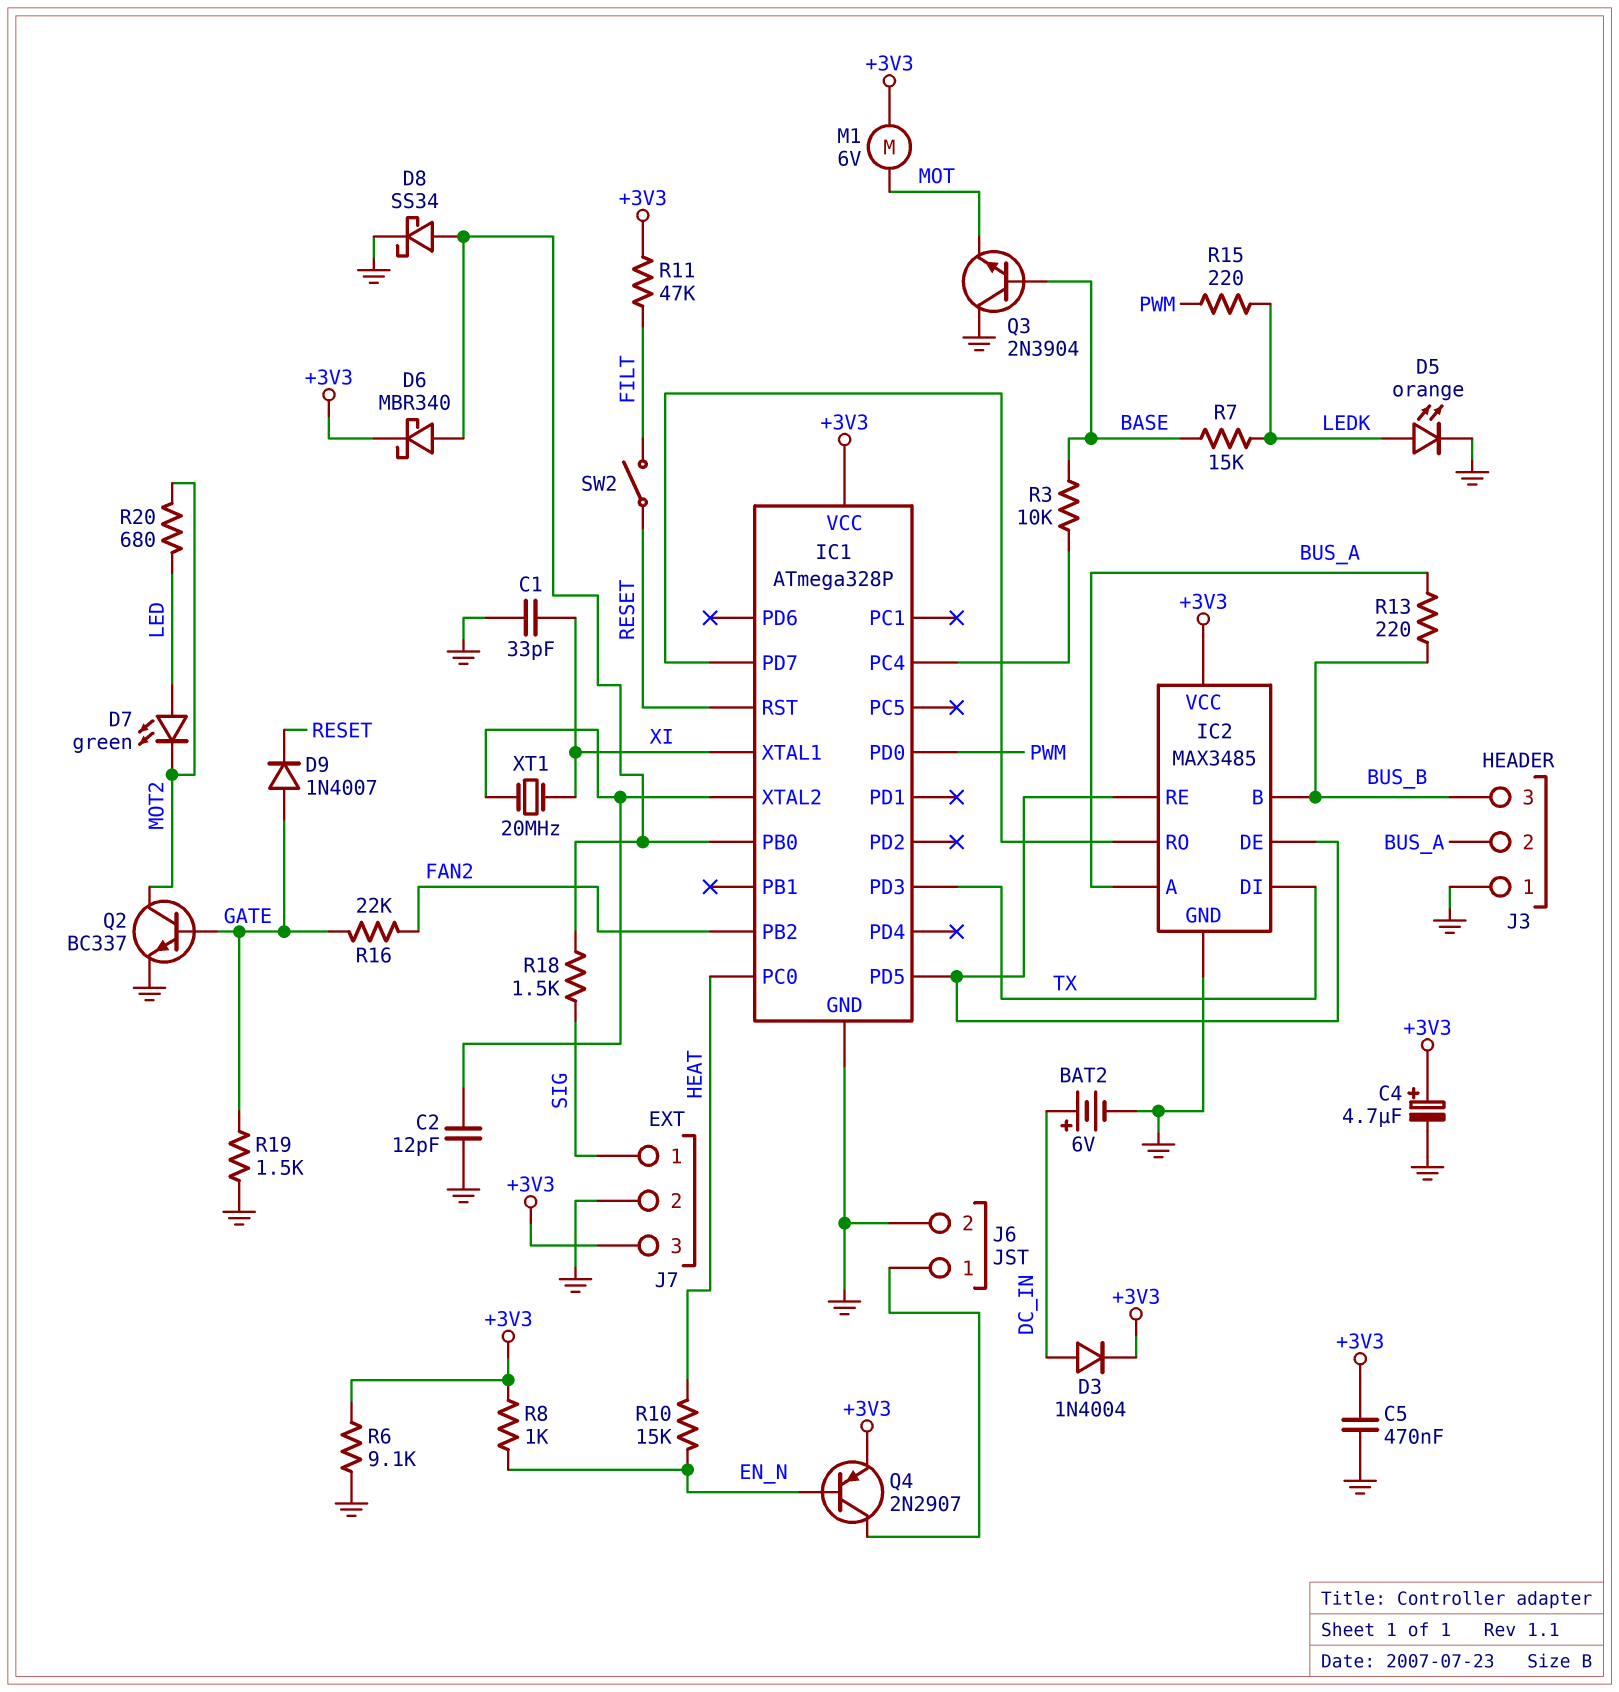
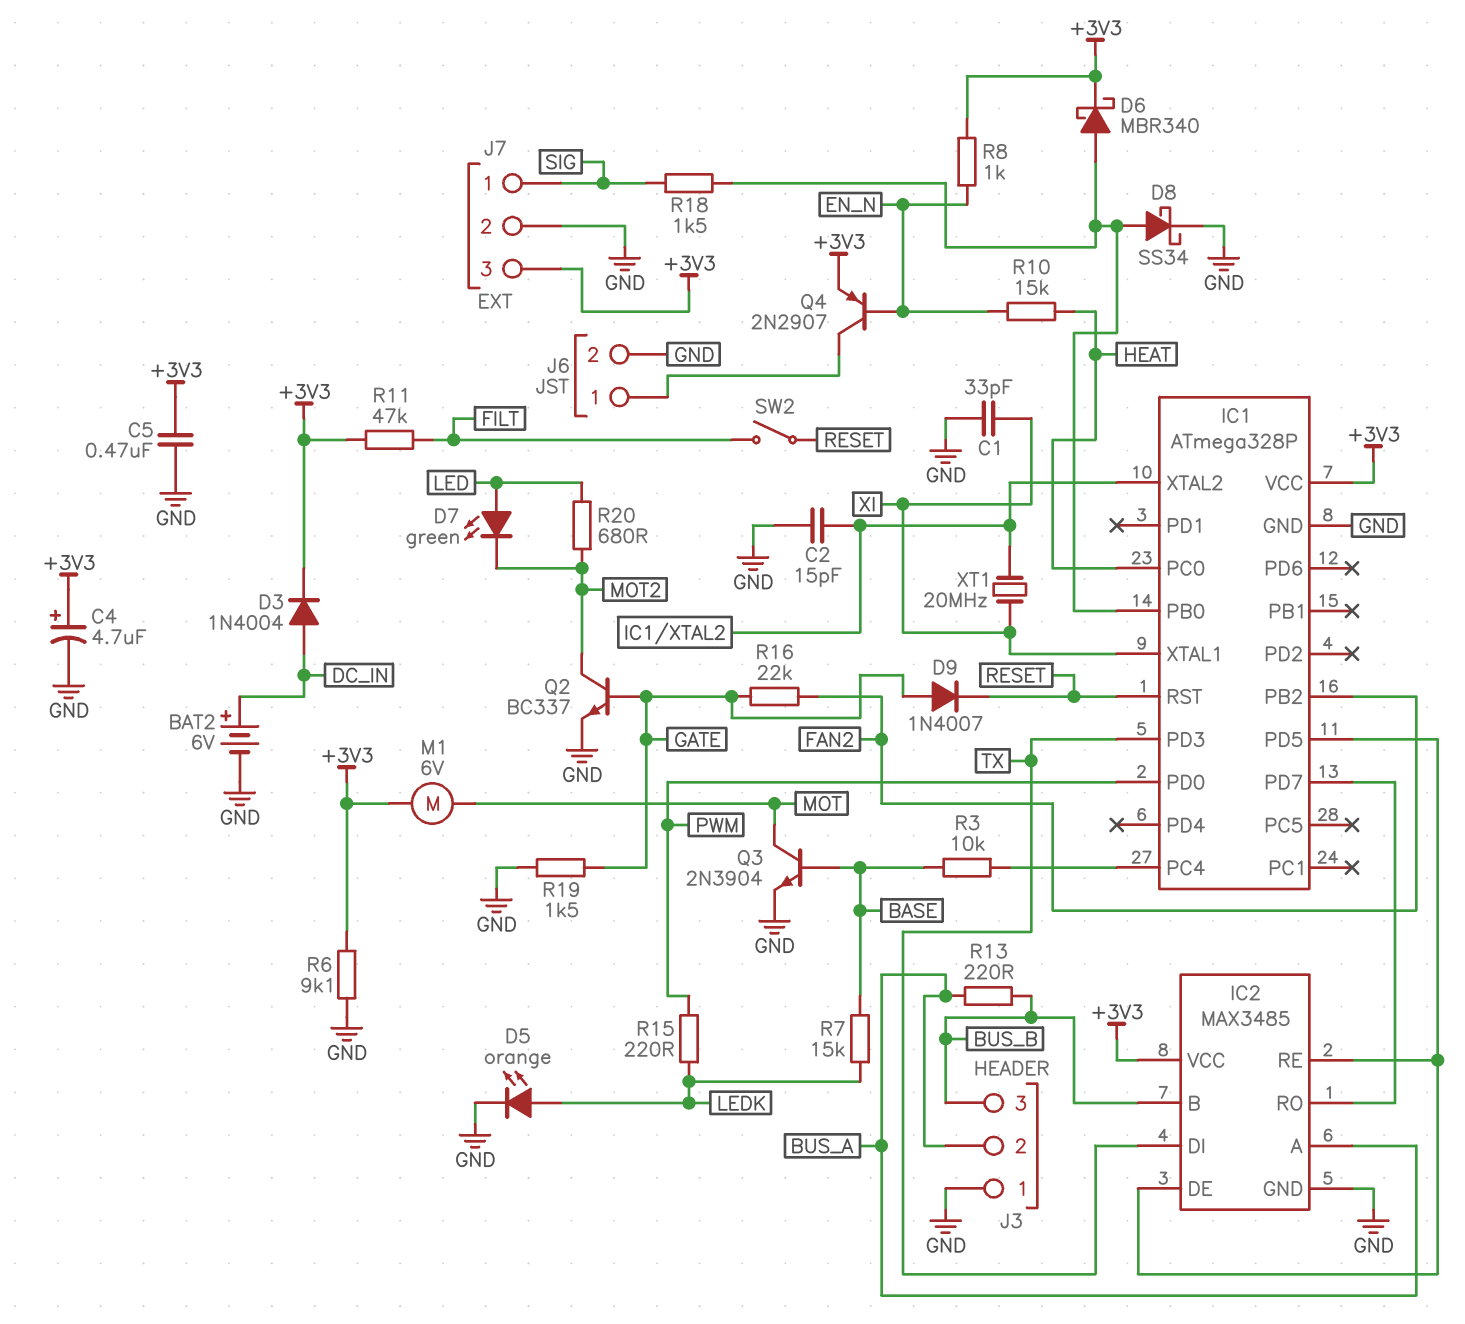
C2: 12pF (GND, IC1/XTAL2) -> 15pF (GND, IC1/XTAL2)
Q3: NPN 2N3904 (B BASE, C GND, E MOT) -> NPN 2N3904 (B BASE, C MOT, E GND)

